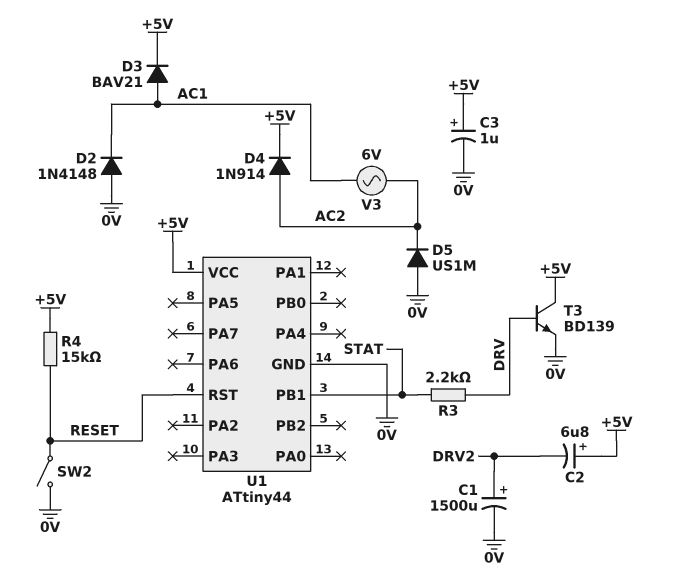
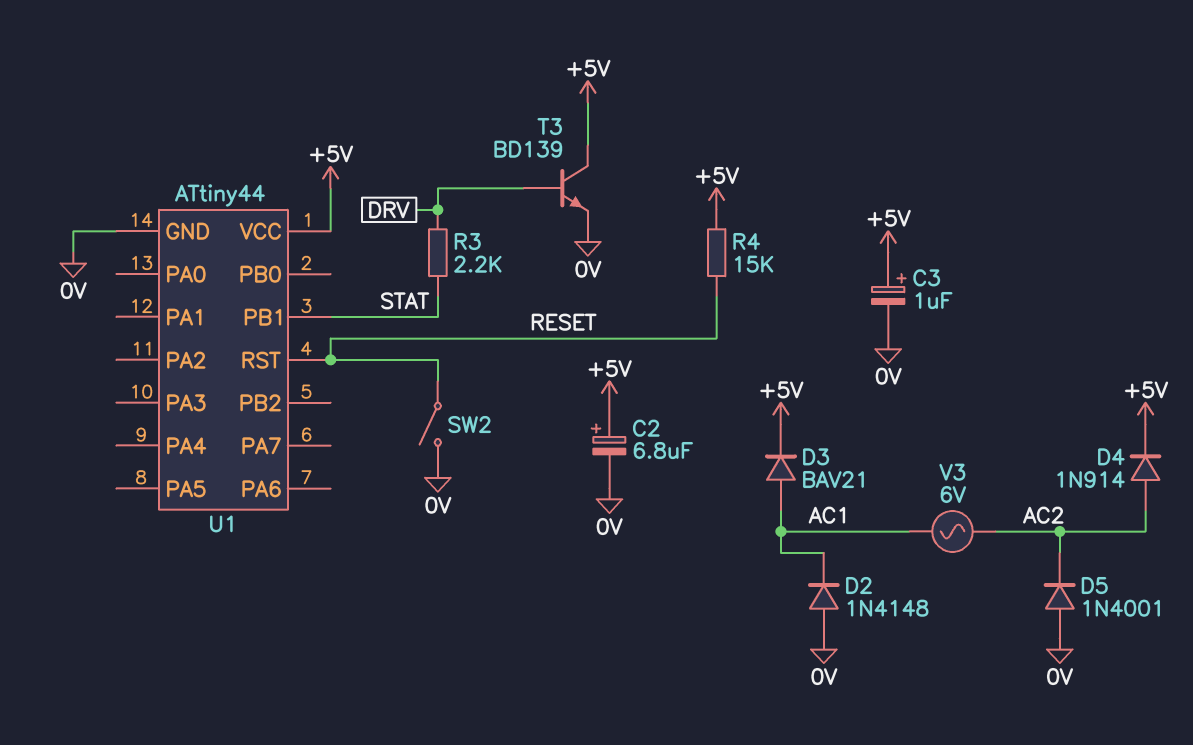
C1: 1500uF (plus DRV2, minus 0V) -> none
C2: 6.8uF (plus +5V, minus DRV2) -> 6.8uF (plus +5V, minus 0V)
D5: diode US1M (A 0V, K AC2) -> diode 1N4001 (A 0V, K AC2)

